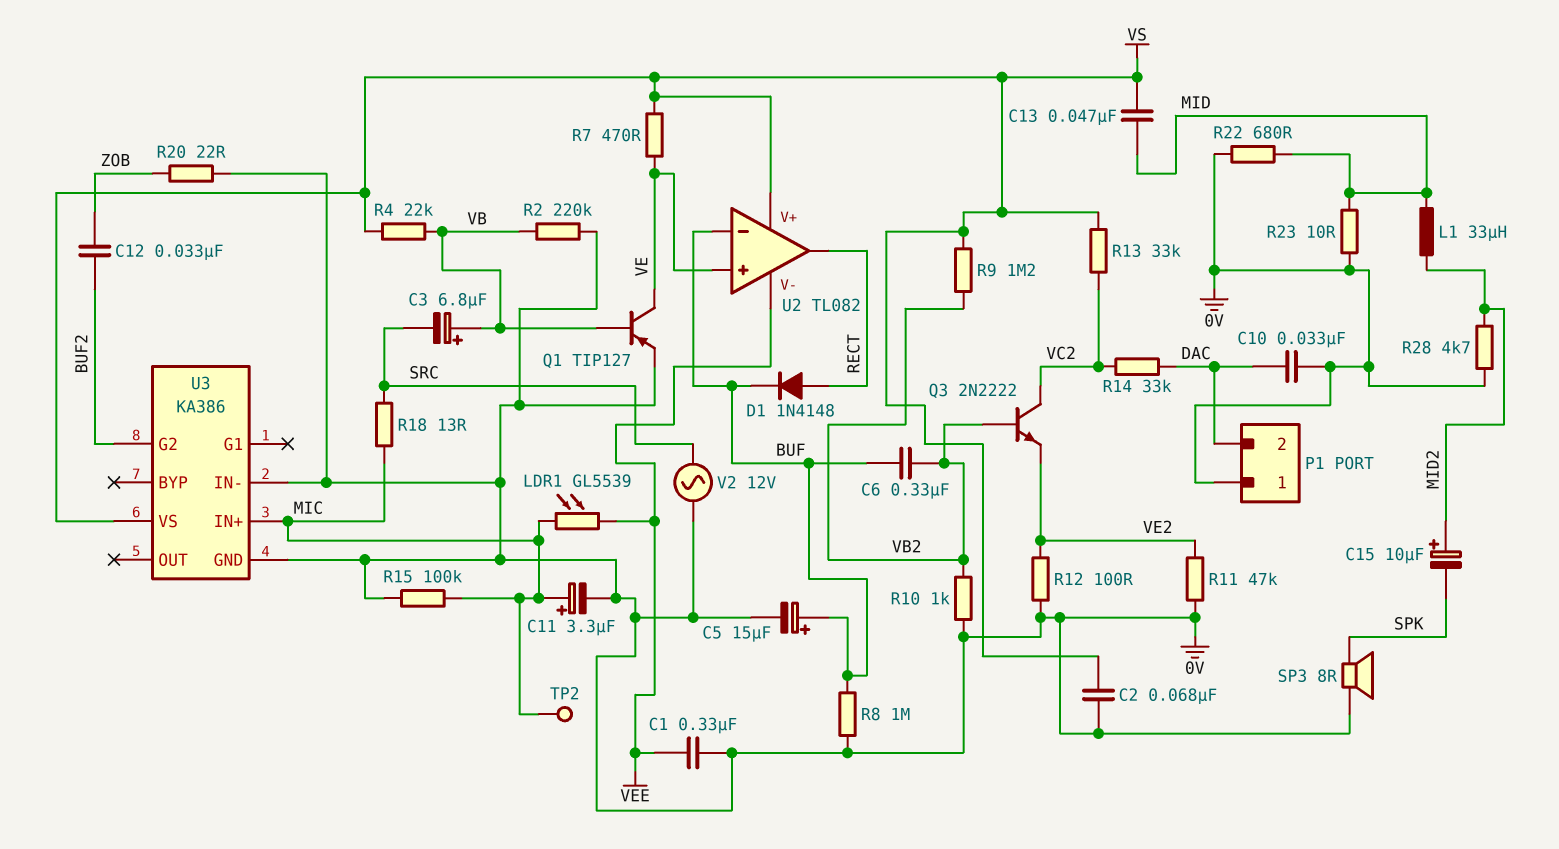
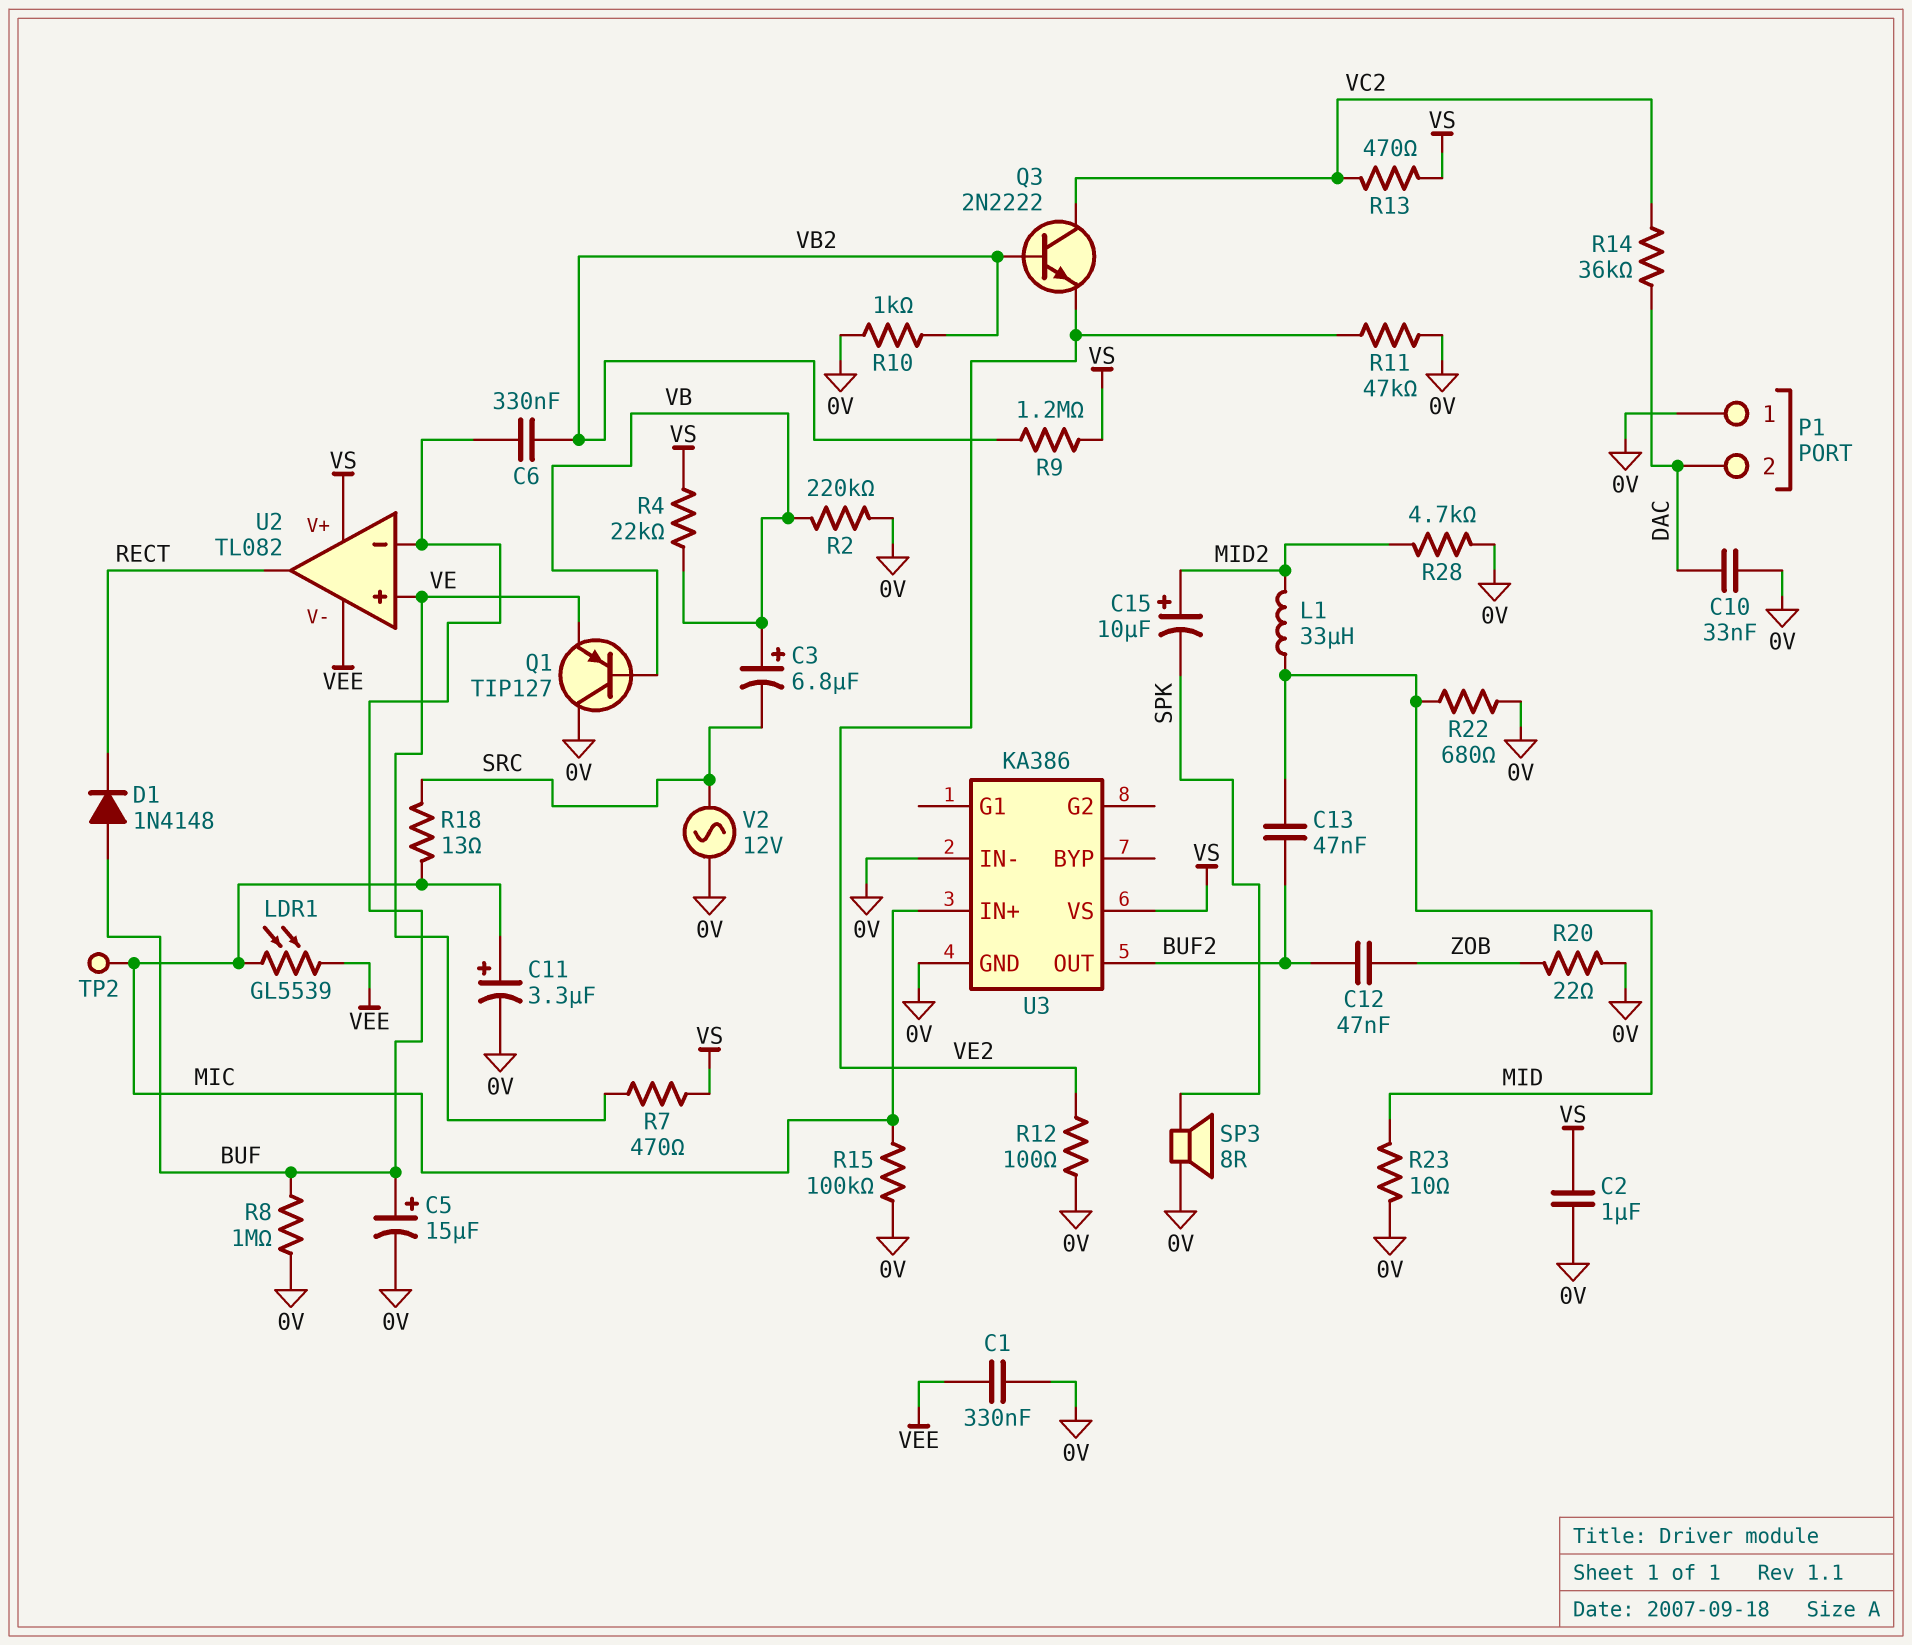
C2: 68nF (0V, VS) -> 1uF (0V, VS)
C12: 33nF (BUF2, ZOB) -> 47nF (BUF2, ZOB)
C13: 47nF (MID, VS) -> 47nF (BUF2, MID)
D1: diode 1N4148 (A RECT, K BUF) -> diode 1N4148 (A BUF, K RECT)
Q1: PNP TIP127 (B VB, C VE, E 0V) -> PNP TIP127 (B VB, C 0V, E VE)
R13: 33k (VC2, VS) -> 470 (VC2, VS)
R14: 33k (DAC, VC2) -> 36k (DAC, VC2)
U3 pin G2: BUF2 -> none
U3 pin OUT: none -> BUF2

